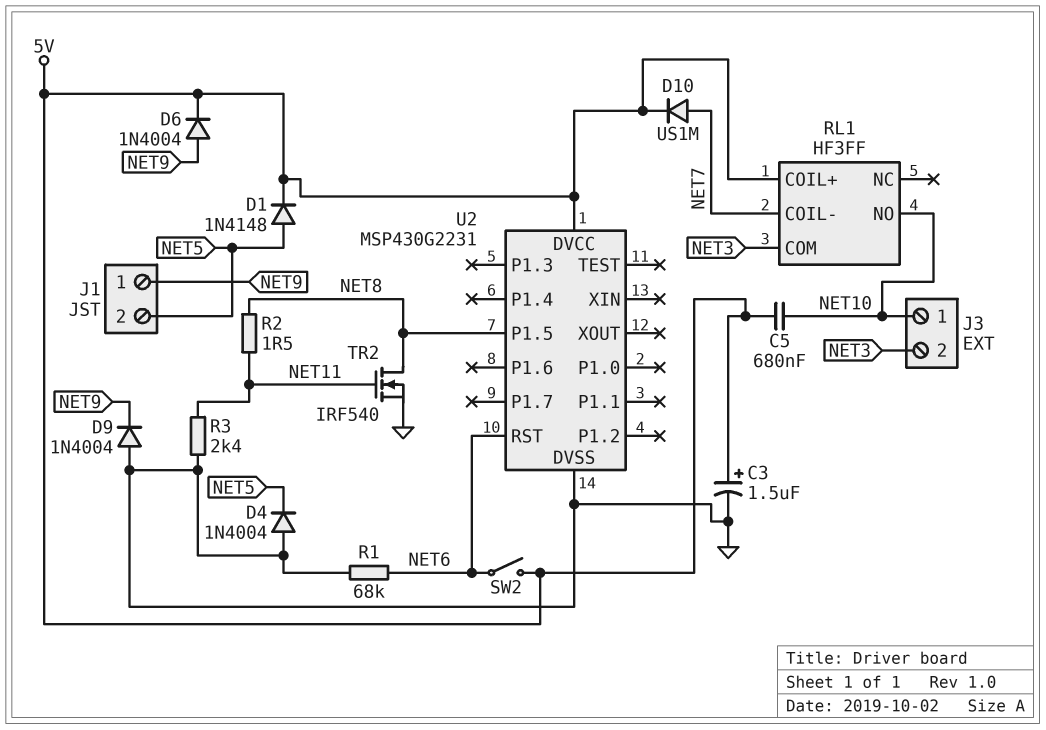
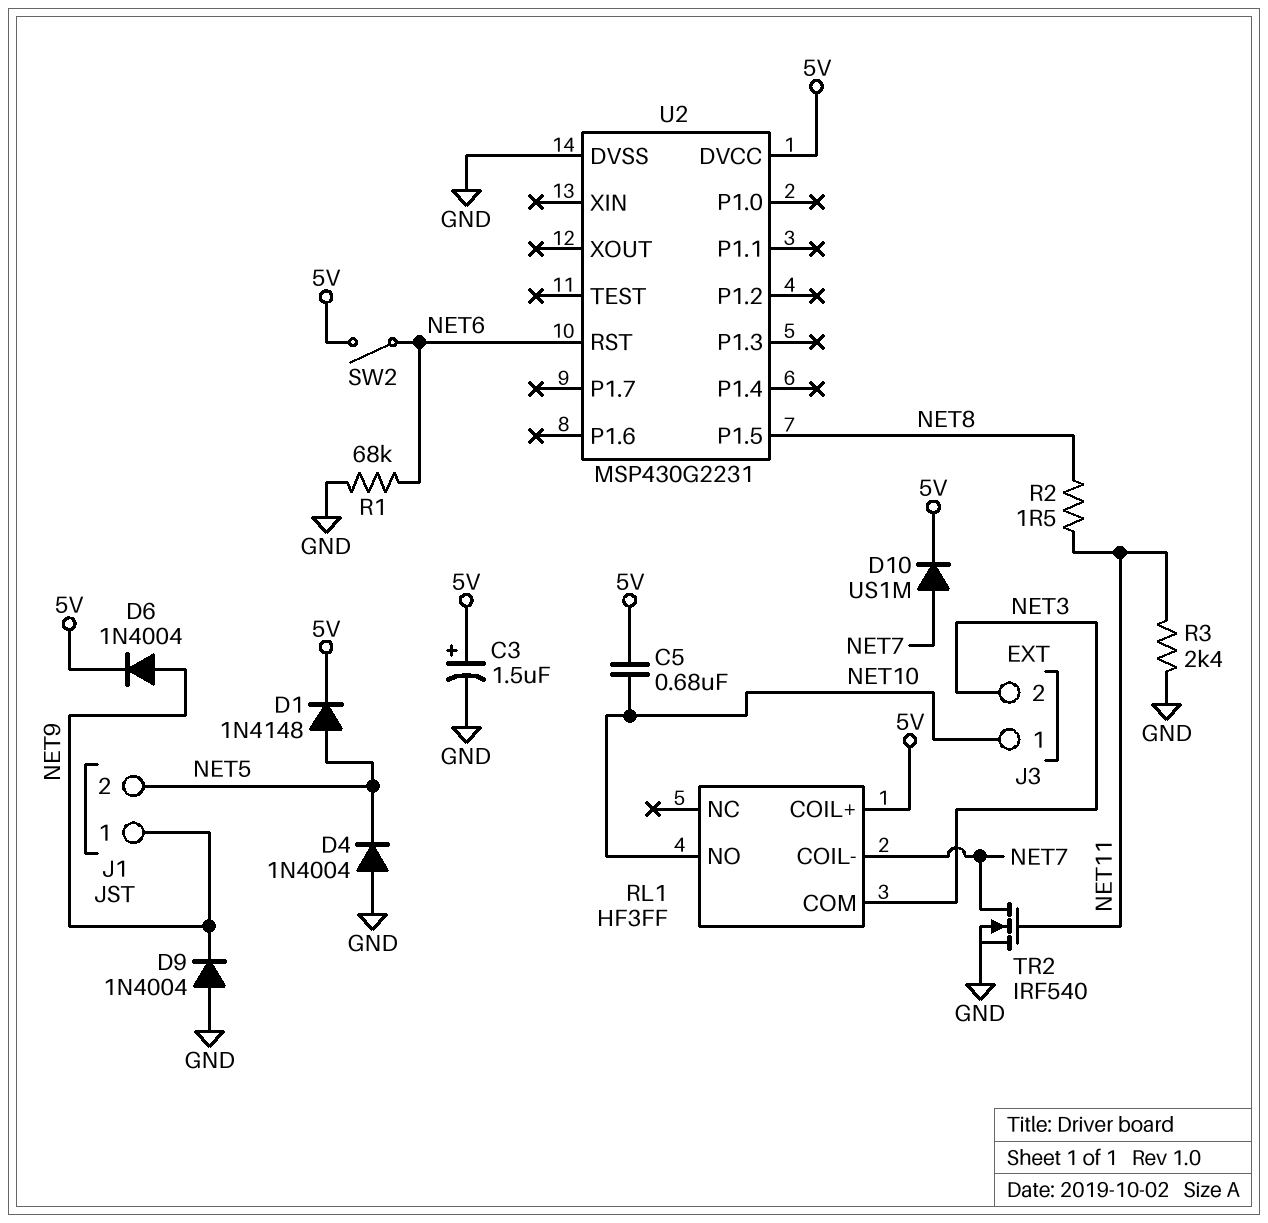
TR2: NMOS IRF540 (G NET11, D NET8, S GND) -> NMOS IRF540 (G NET11, D NET7, S GND)

